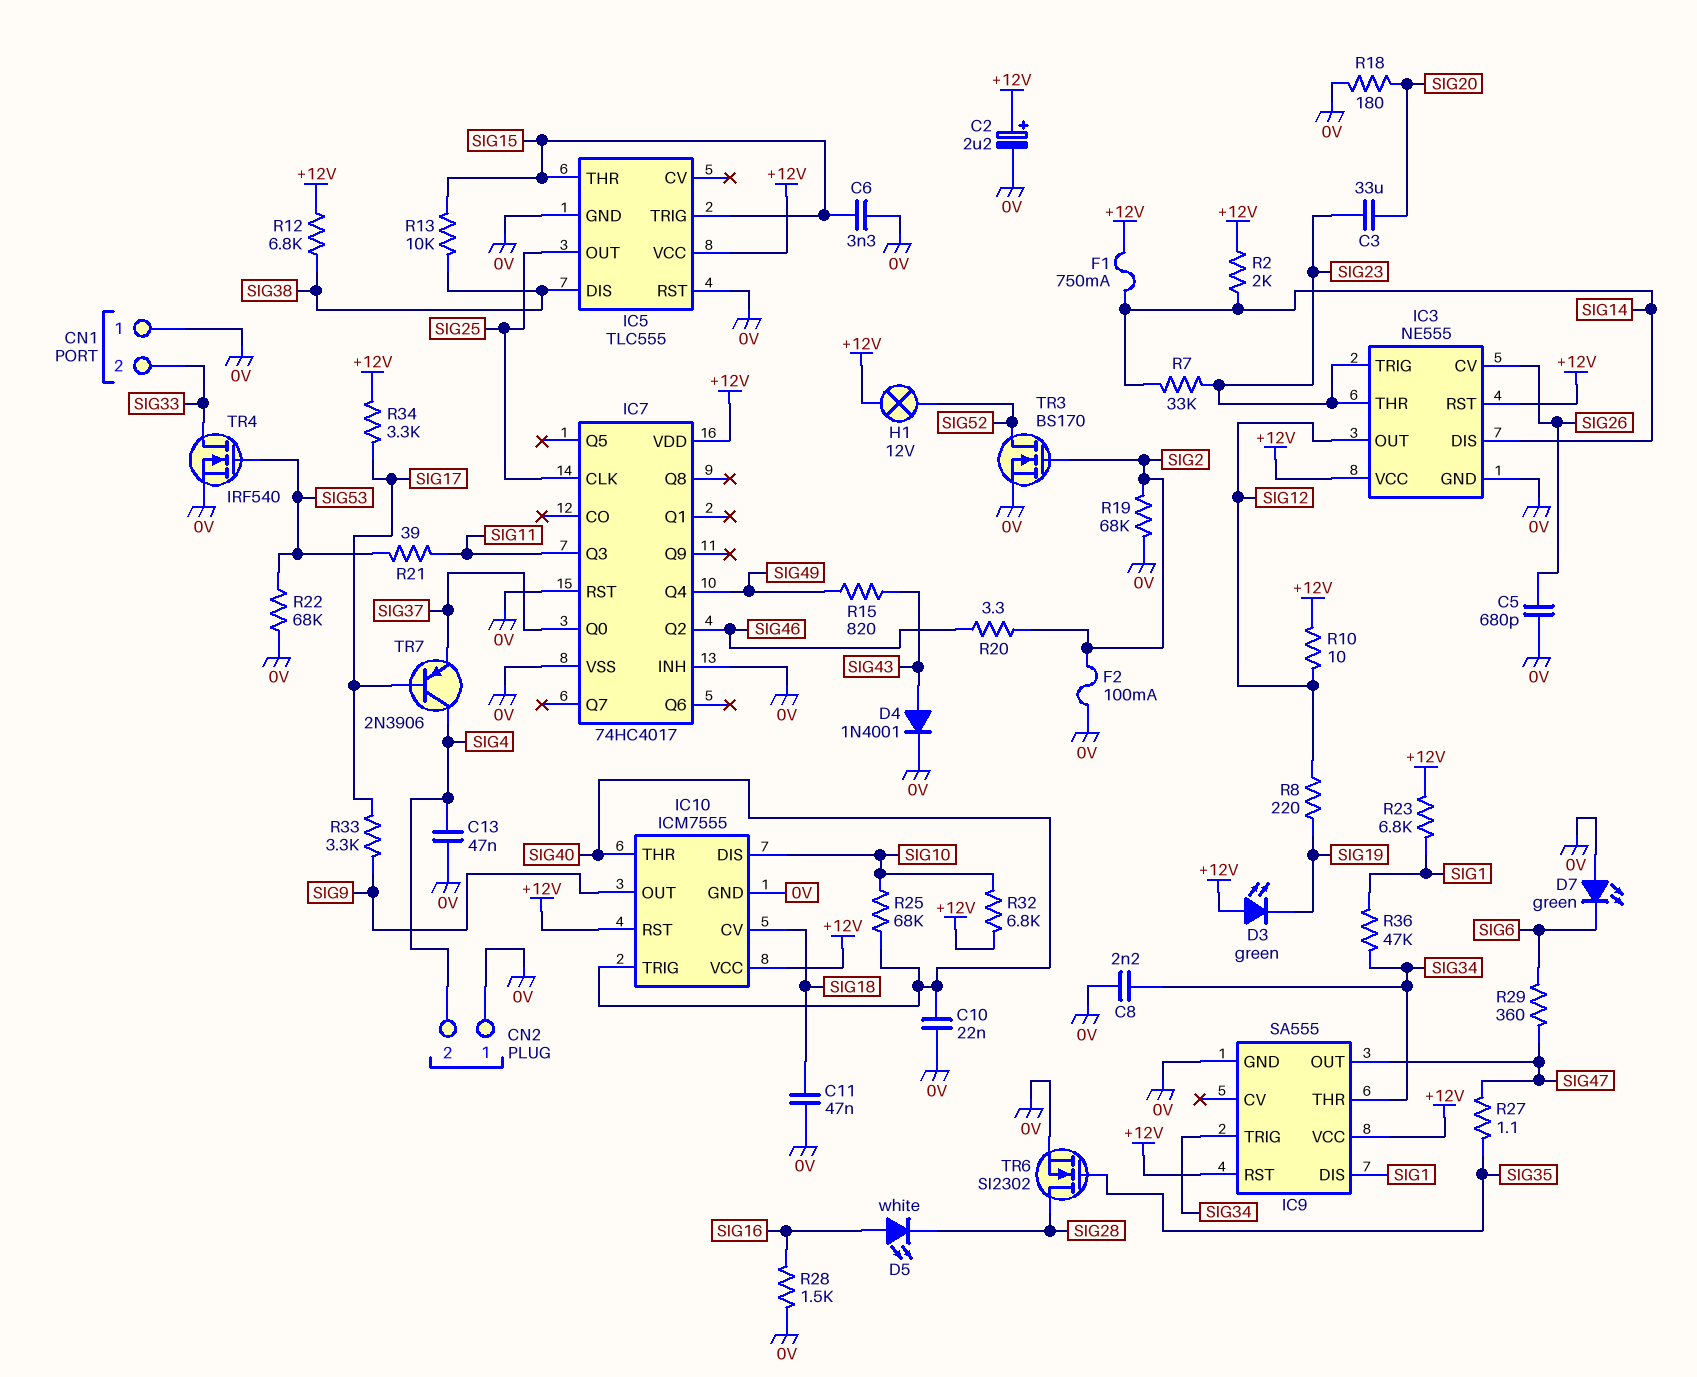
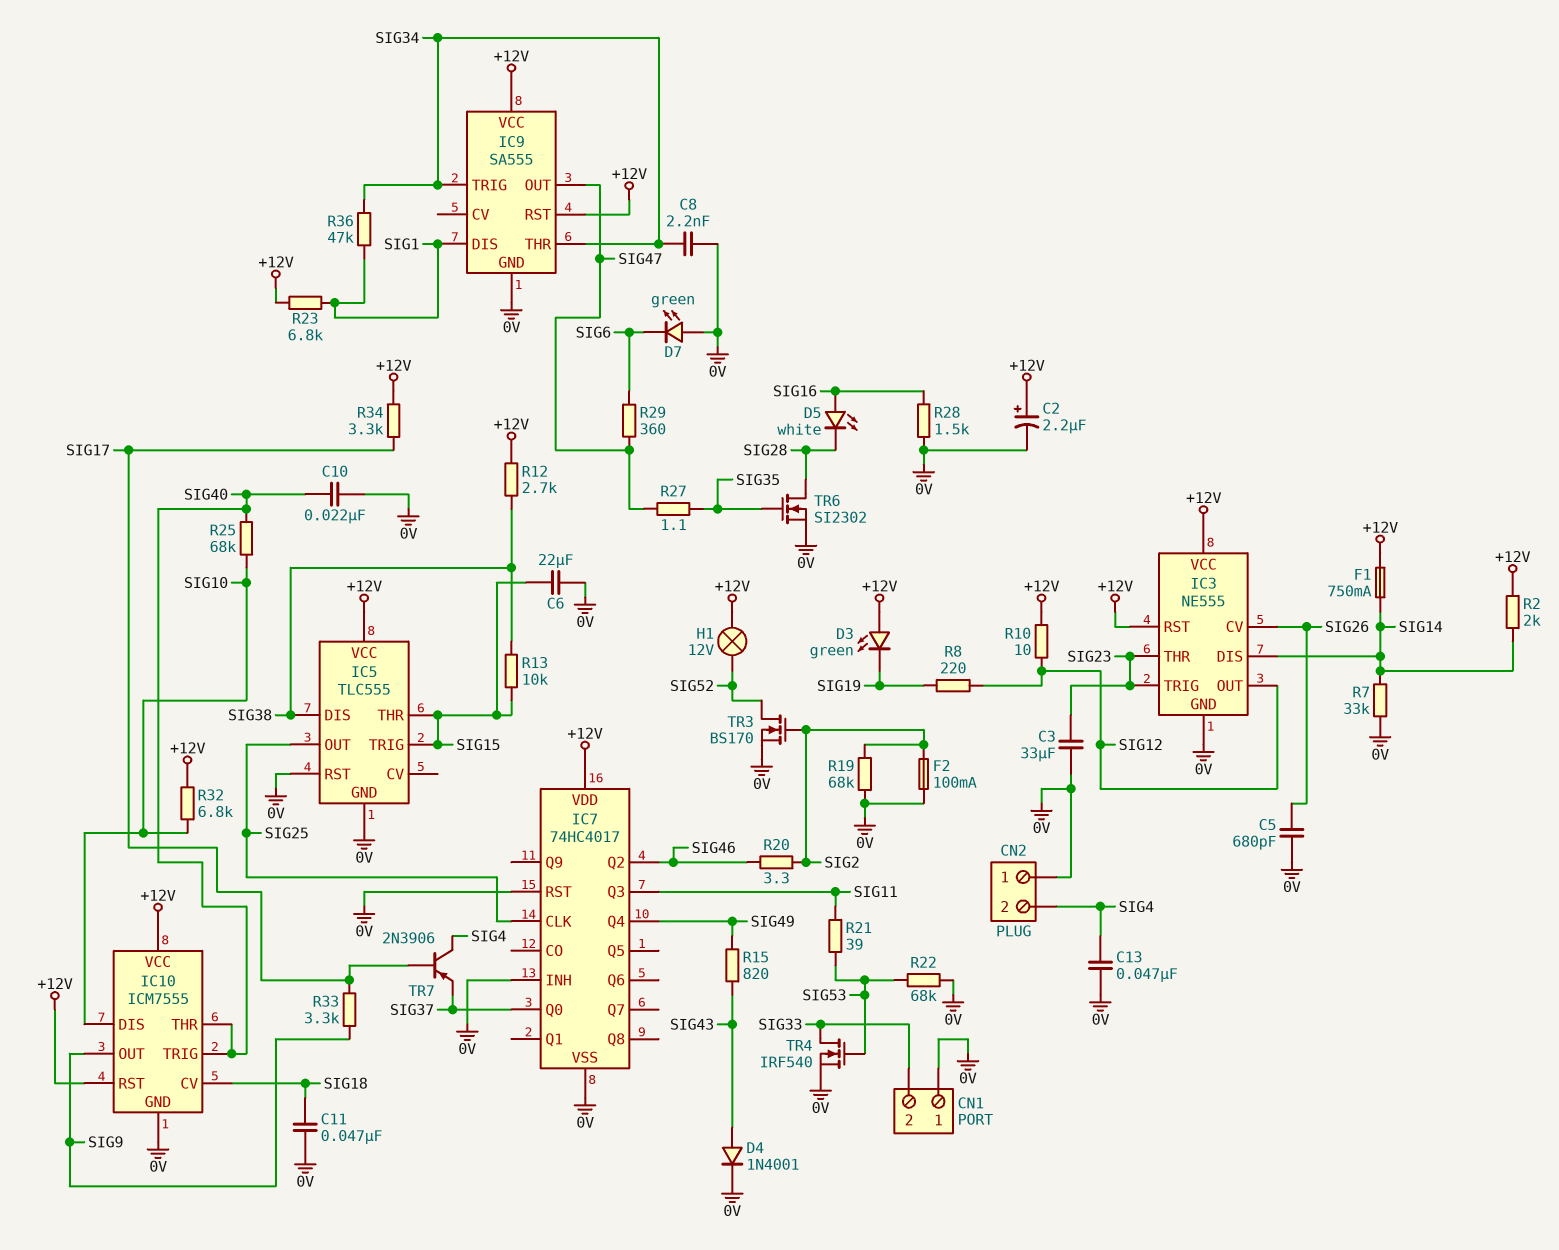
C3: 33uF (SIG20, SIG23) -> 33uF (0V, SIG23)
C6: 3.3nF (0V, SIG15) -> 22uF (0V, SIG15)
R7: 33k (SIG14, SIG23) -> 33k (0V, SIG14)
R12: 6.8k (+12V, SIG38) -> 2.7k (+12V, SIG38)
R18: 180 (0V, SIG20) -> none

